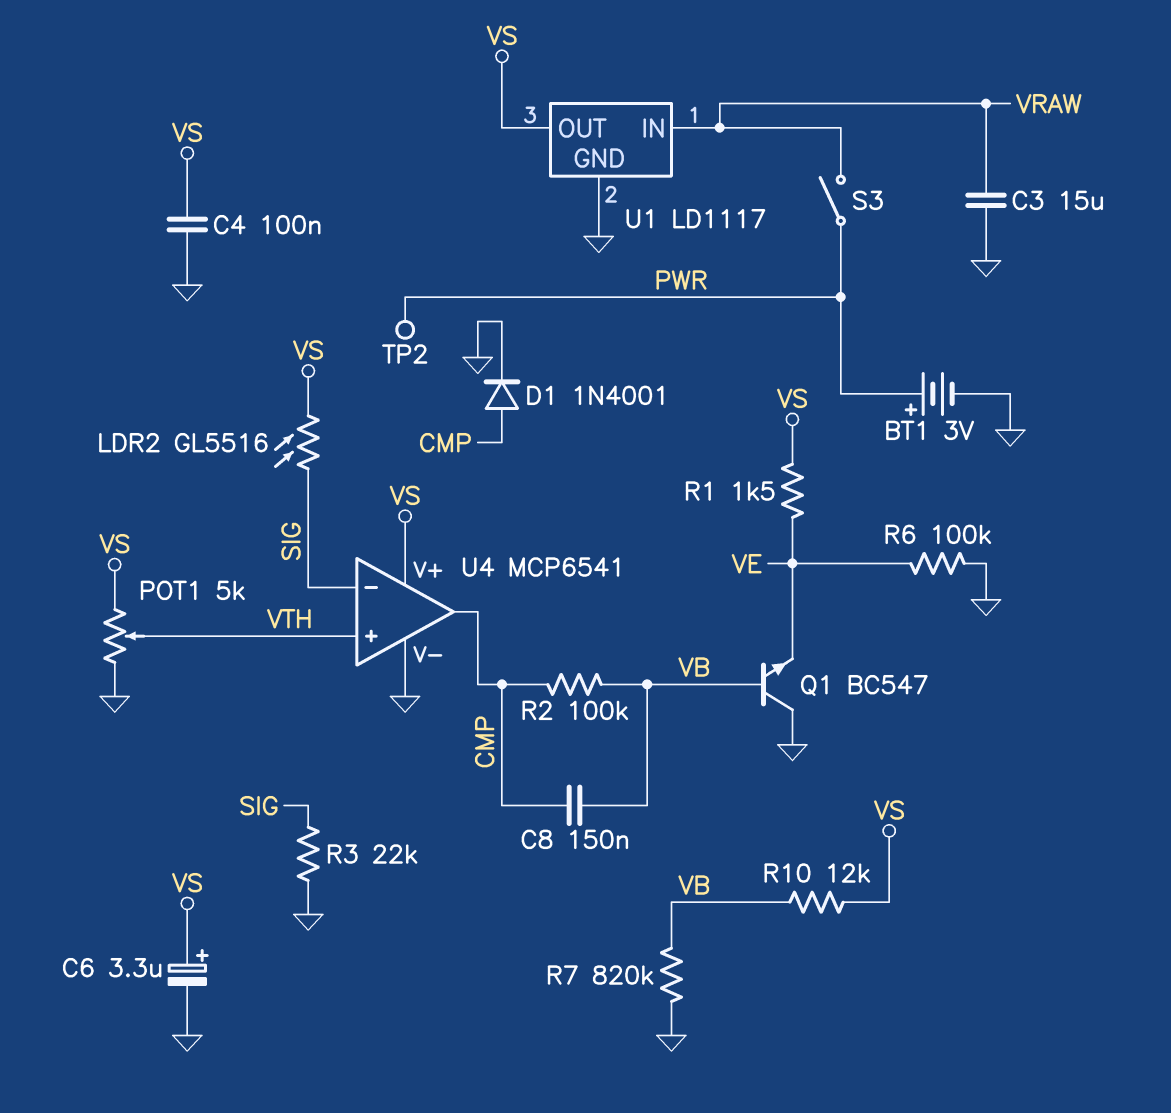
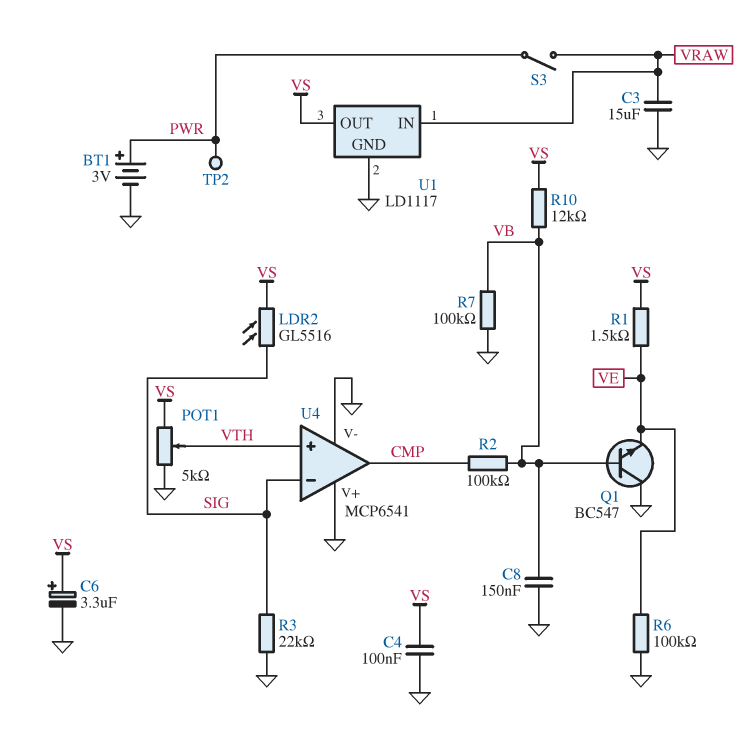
C8: 150nF (CMP, VB) -> 150nF (GND, VB)
D1: diode 1N4001 (A CMP, K GND) -> none
R7: 820k (GND, VB) -> 100k (GND, VB)
U4 pin V+: VS -> GND

